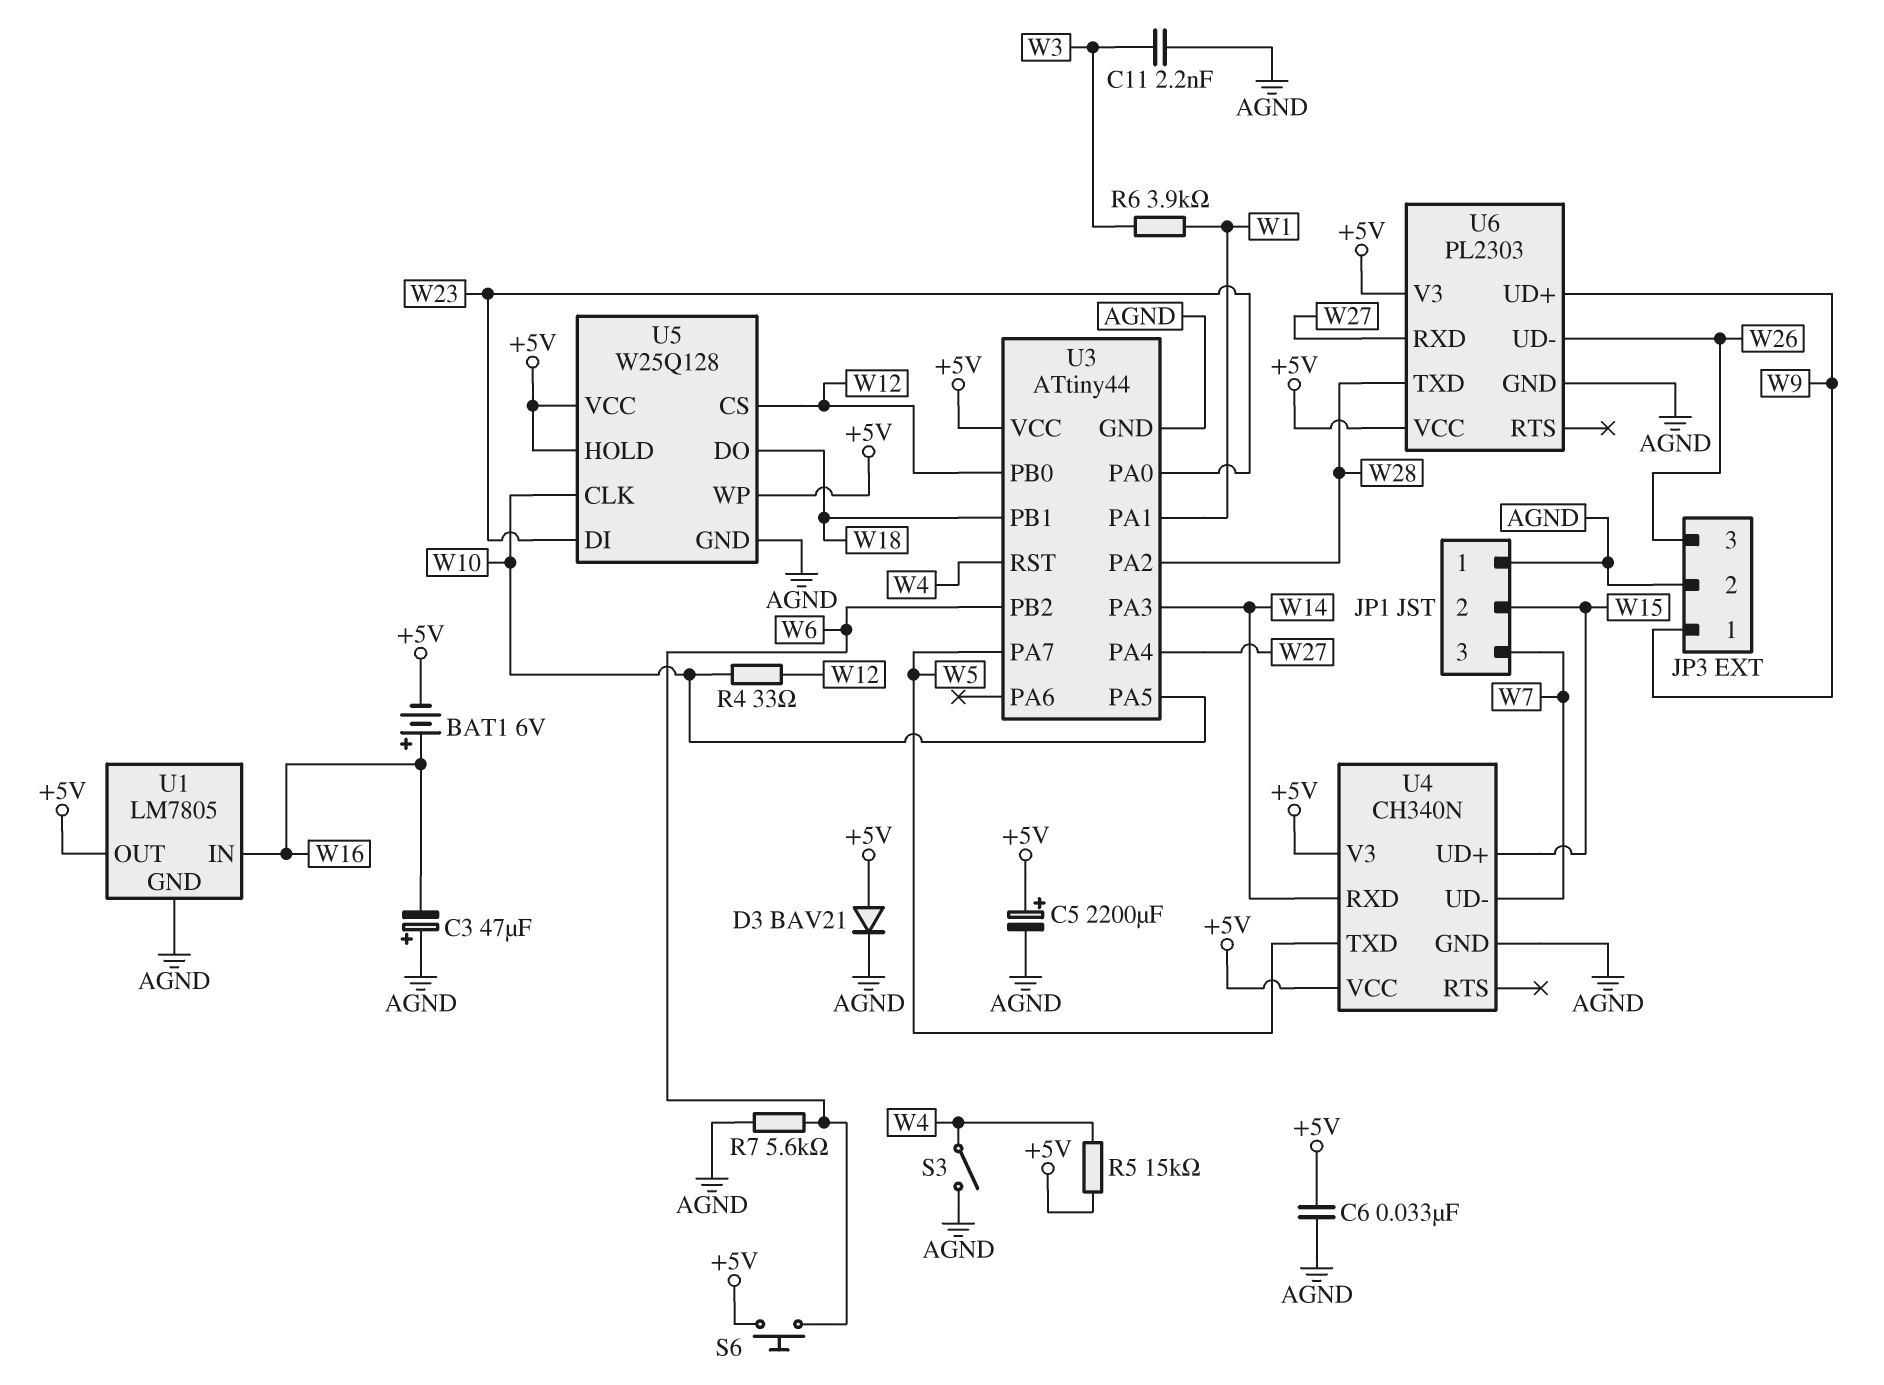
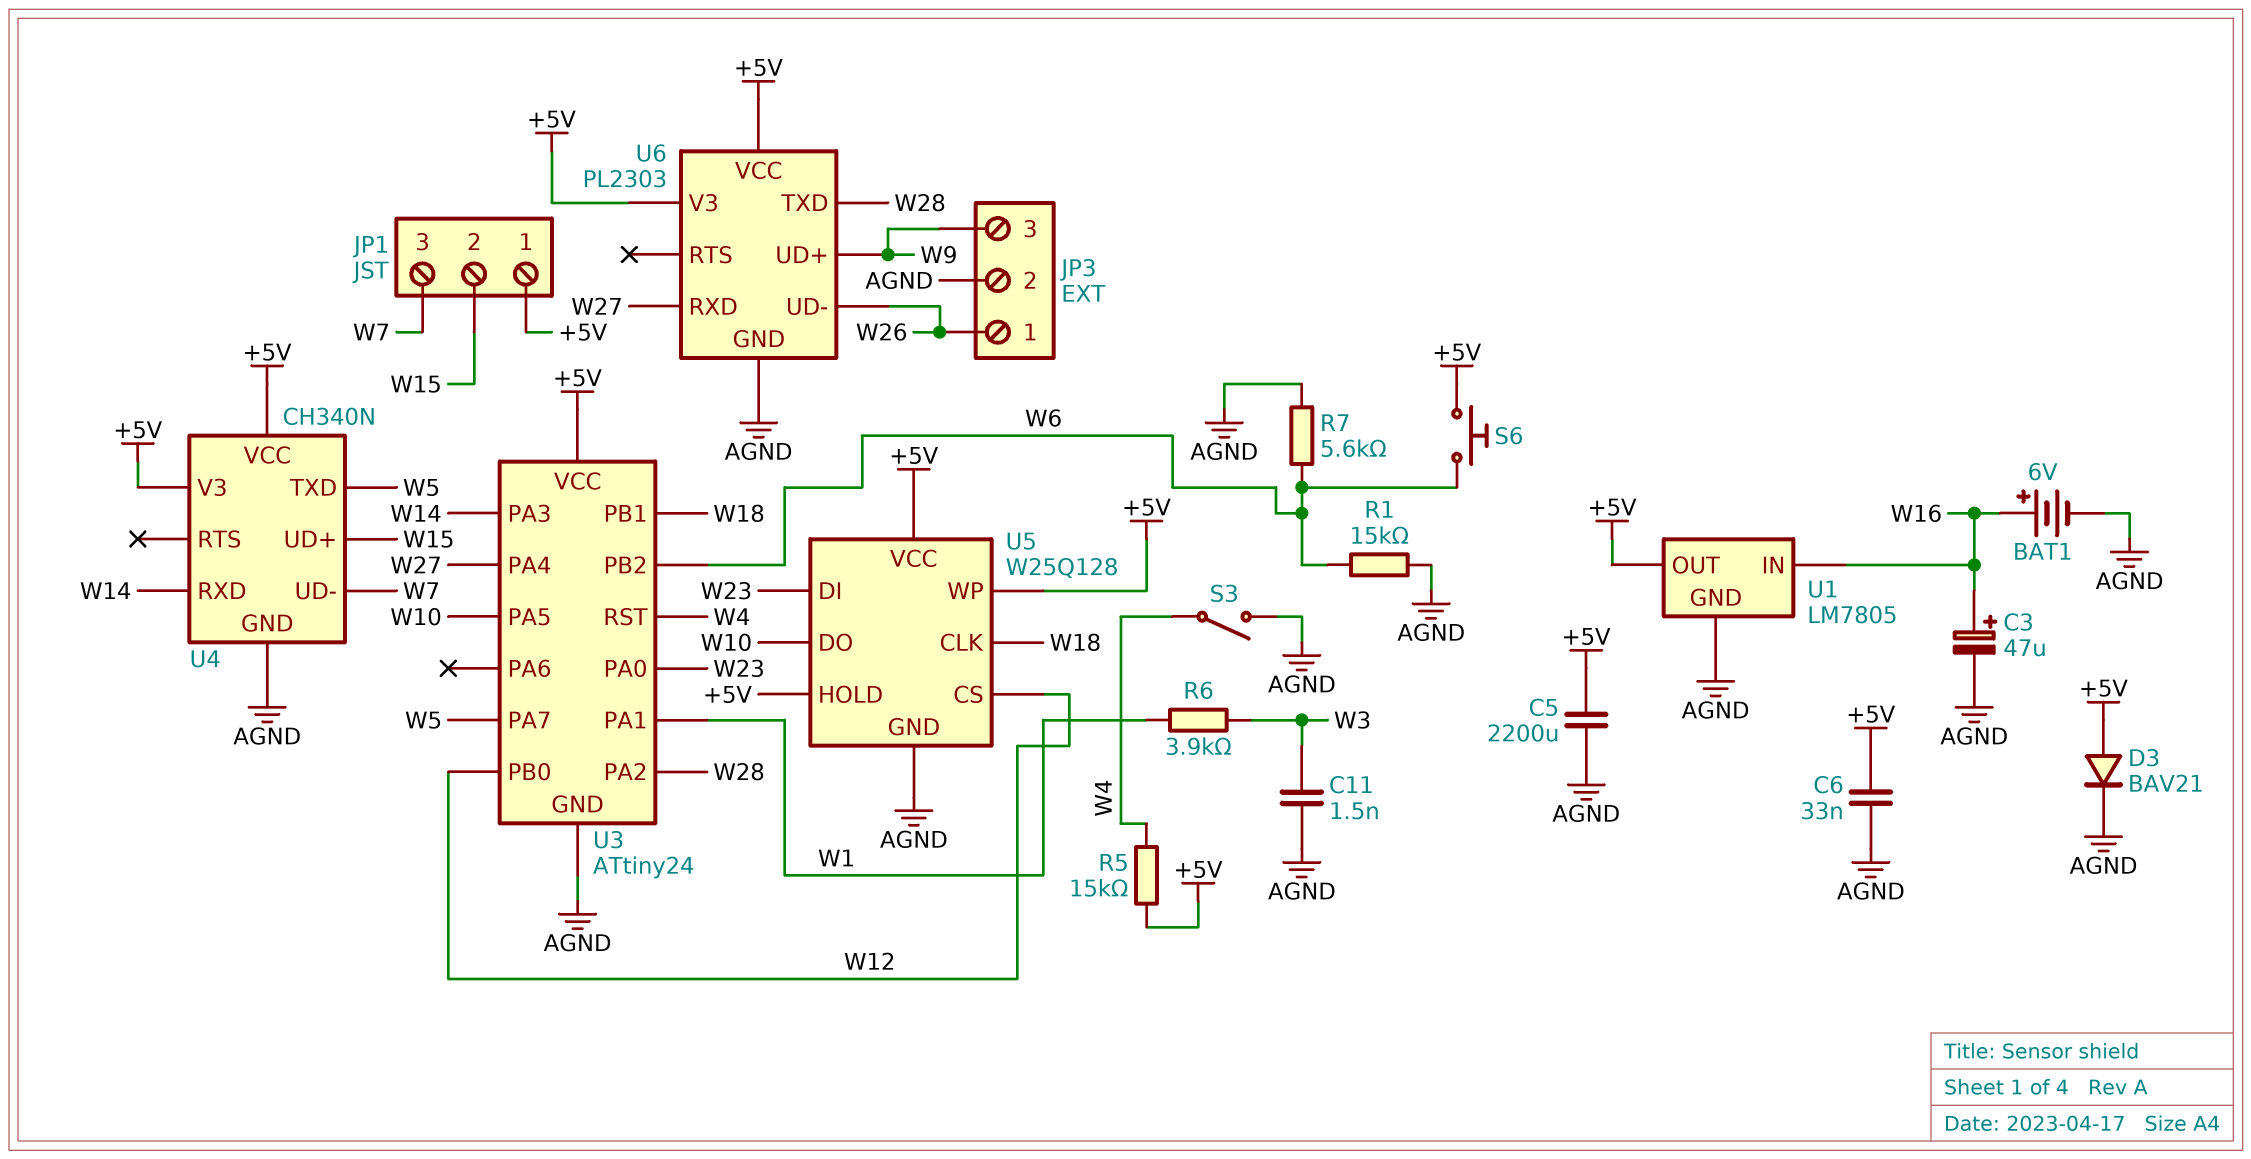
BAT1: 6V (plus W16, minus +5V) -> 6V (plus W16, minus AGND)
C3: 47uF (plus AGND, minus W16) -> 47uF (plus W16, minus AGND)
C5: 2200uF (plus +5V, minus AGND) -> 2200uF (+5V, AGND)
C11: 2.2nF (AGND, W3) -> 1.5nF (AGND, W3)
JP1 pin 1: AGND -> +5V
JP3 pin 1: W9 -> W26
JP3 pin 3: W26 -> W9
R1: none -> 15k (AGND, W6)
R4: 33 (W10, W12) -> none
U3: ATtiny44 -> ATtiny24
U5 pin CLK: W10 -> W18
U5 pin DO: W18 -> W10

